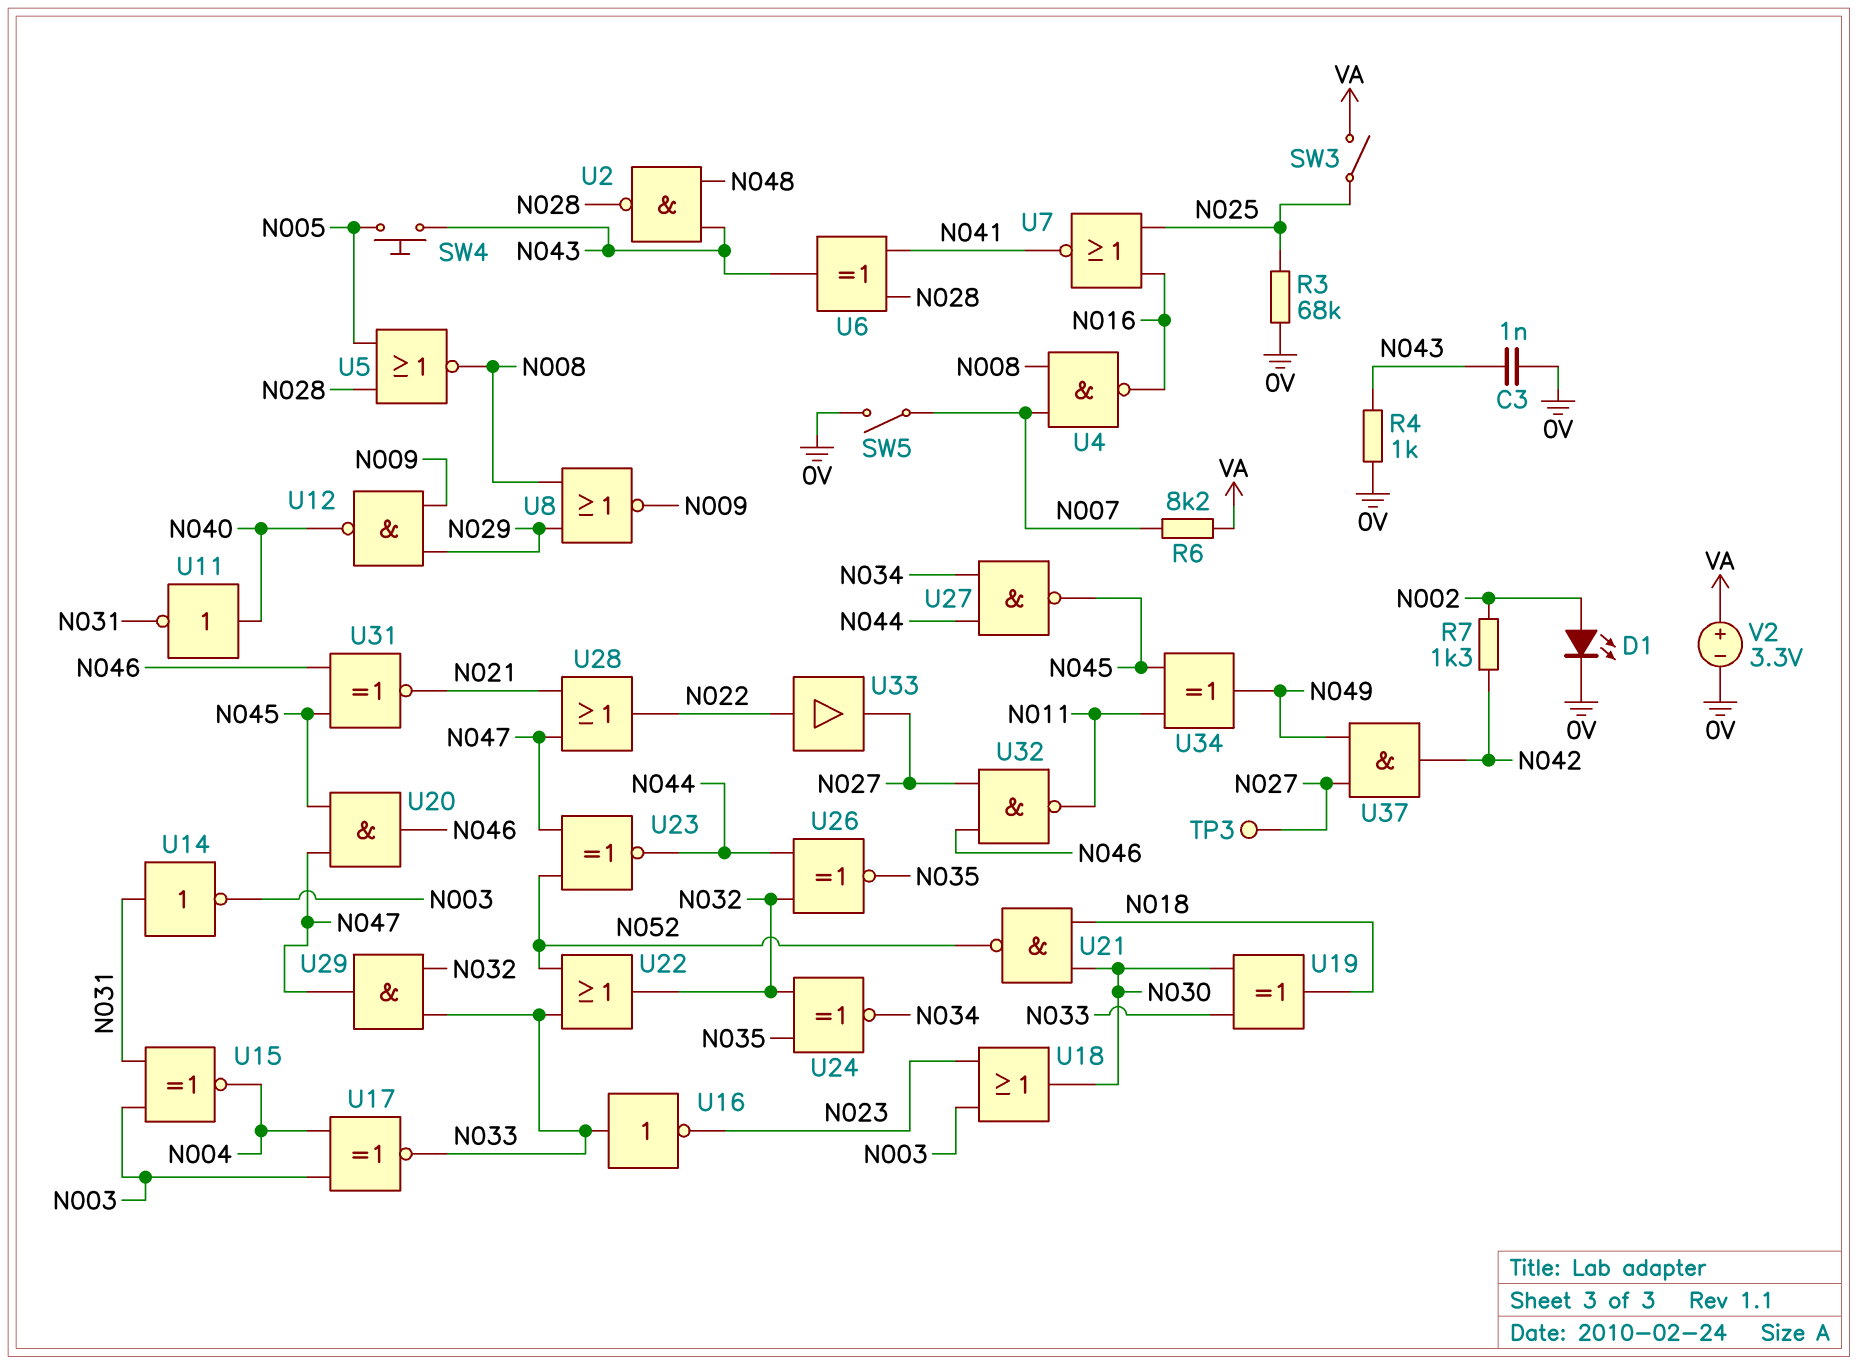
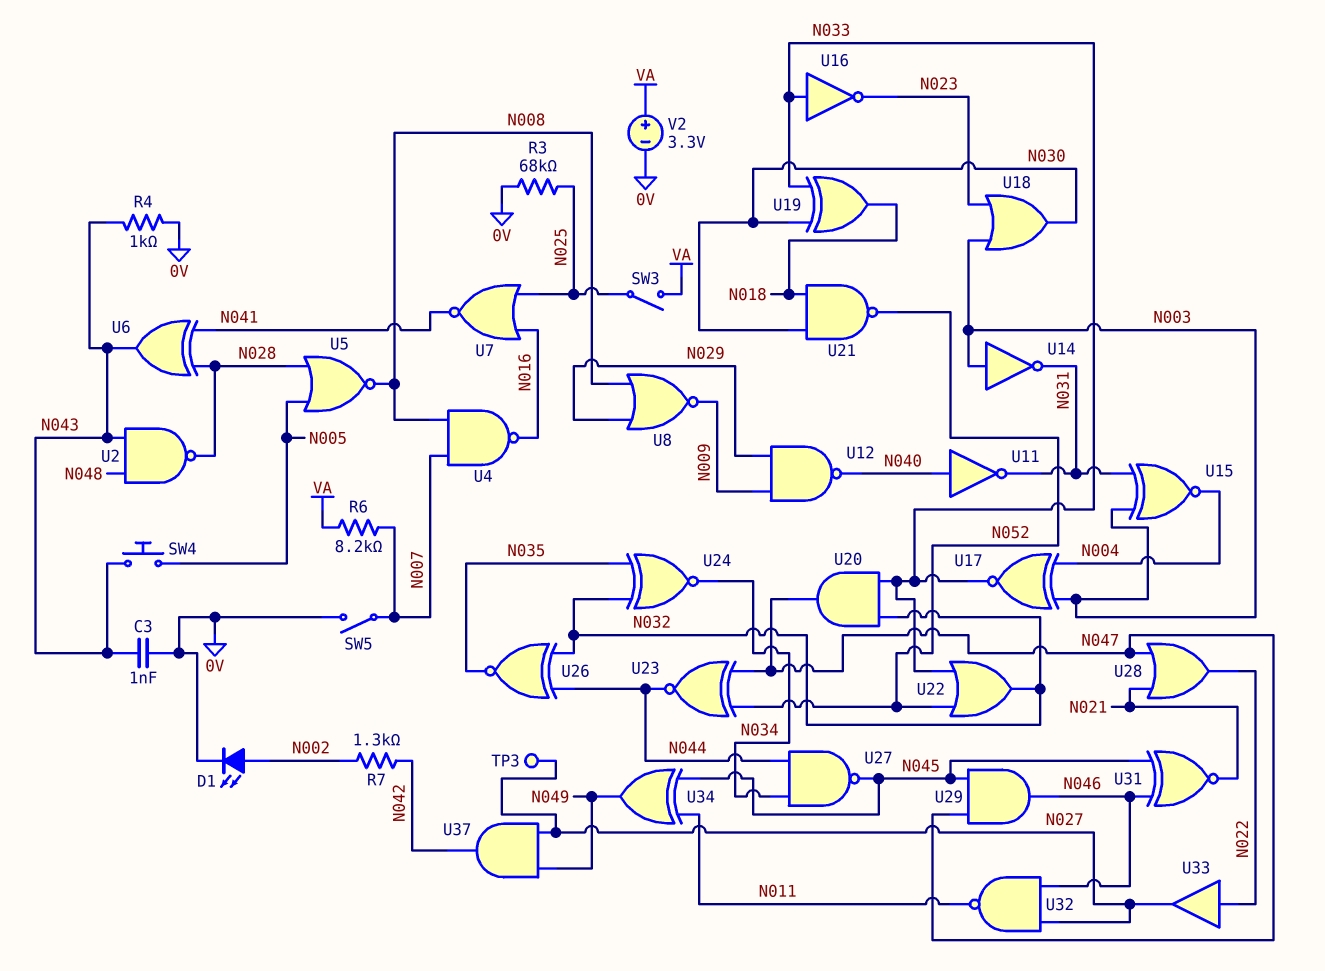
U14: NOT (in N031, out N003) -> NOT (in N003, out N031)
U20: AND (in N045, in N047, out N046) -> AND (in N032, in N033, out N047)
U29: AND (in N032, in N033, out N047) -> AND (in N045, in N047, out N046)

